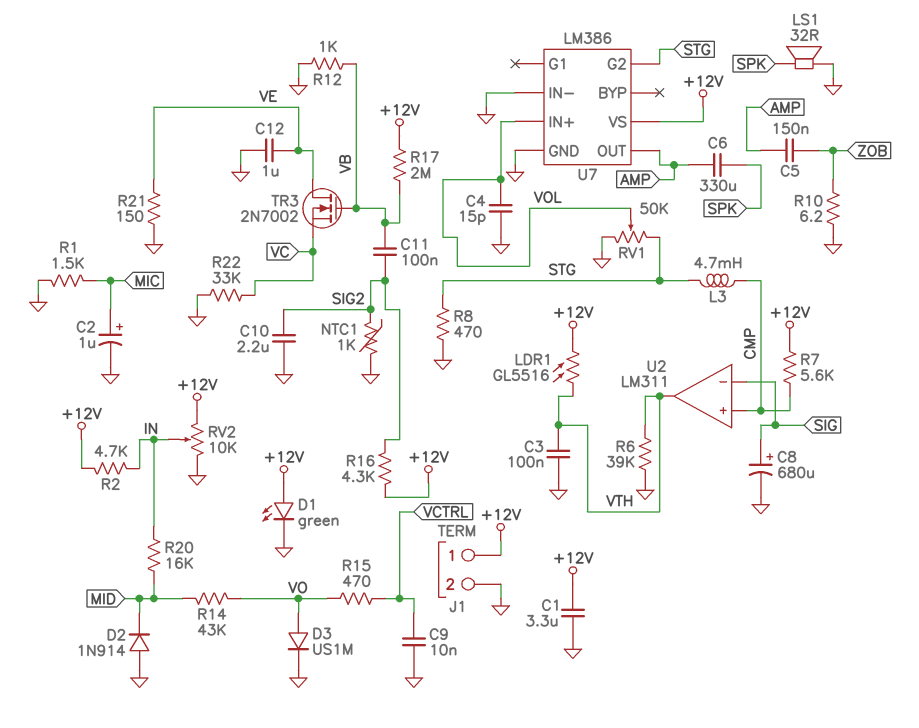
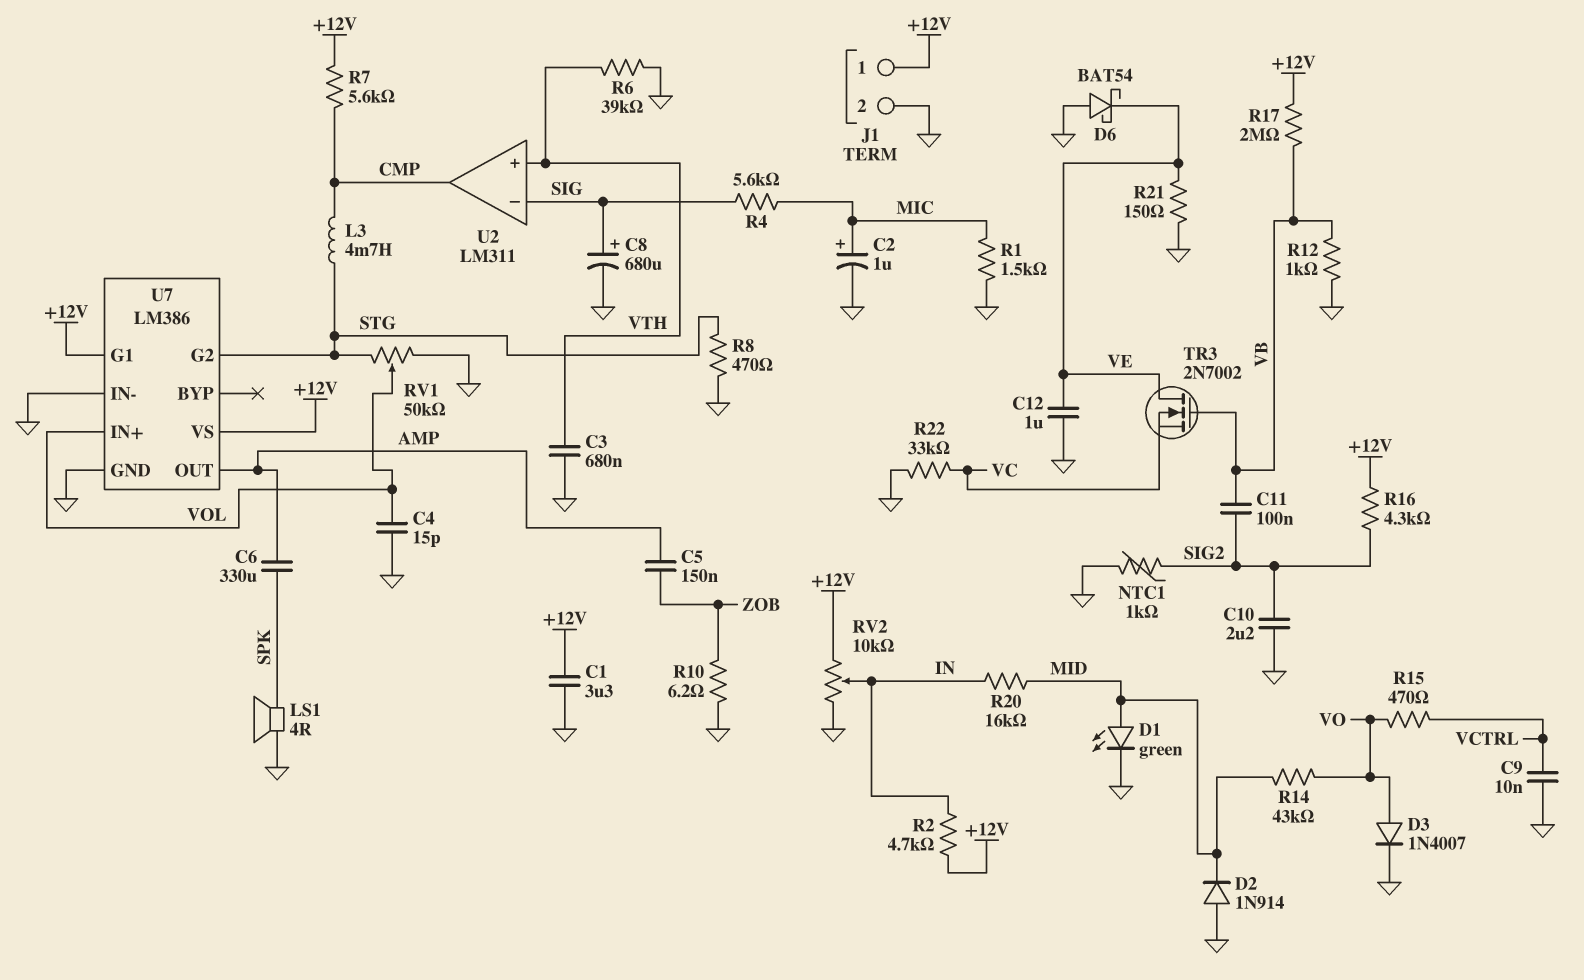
C3: 100nF (GND, VTH) -> 680nF (GND, VTH)
D1: LED green (A +12V, K GND) -> LED green (A MID, K GND)
D3: diode US1M (A VO, K GND) -> diode 1N4007 (A VO, K GND)
D6: none -> schottky BAT54 (A GND, K VE)
LDR1: GL5516 (+12V, VTH) -> none
LS1: speaker 32R (GND, SPK) -> speaker 4R (GND, SPK)
R4: none -> 5.6k (MIC, SIG)
U2 pin in+: CMP -> VTH
U2 pin out: VTH -> CMP
U7 pin G1: none -> +12V

